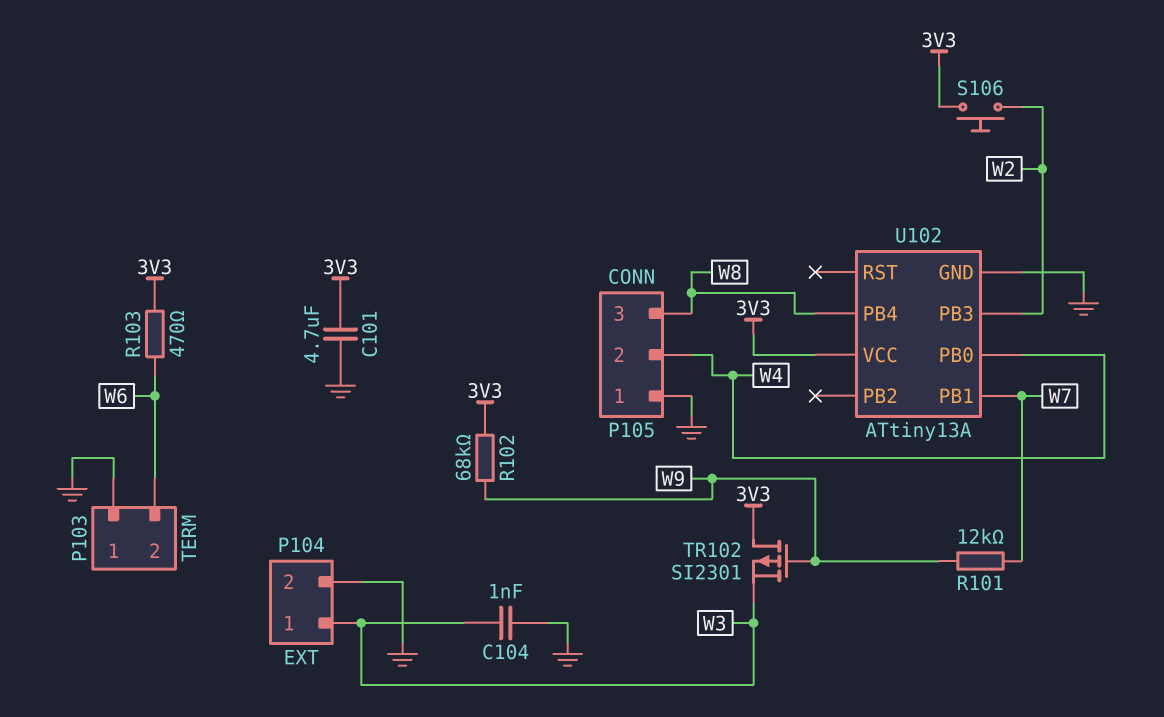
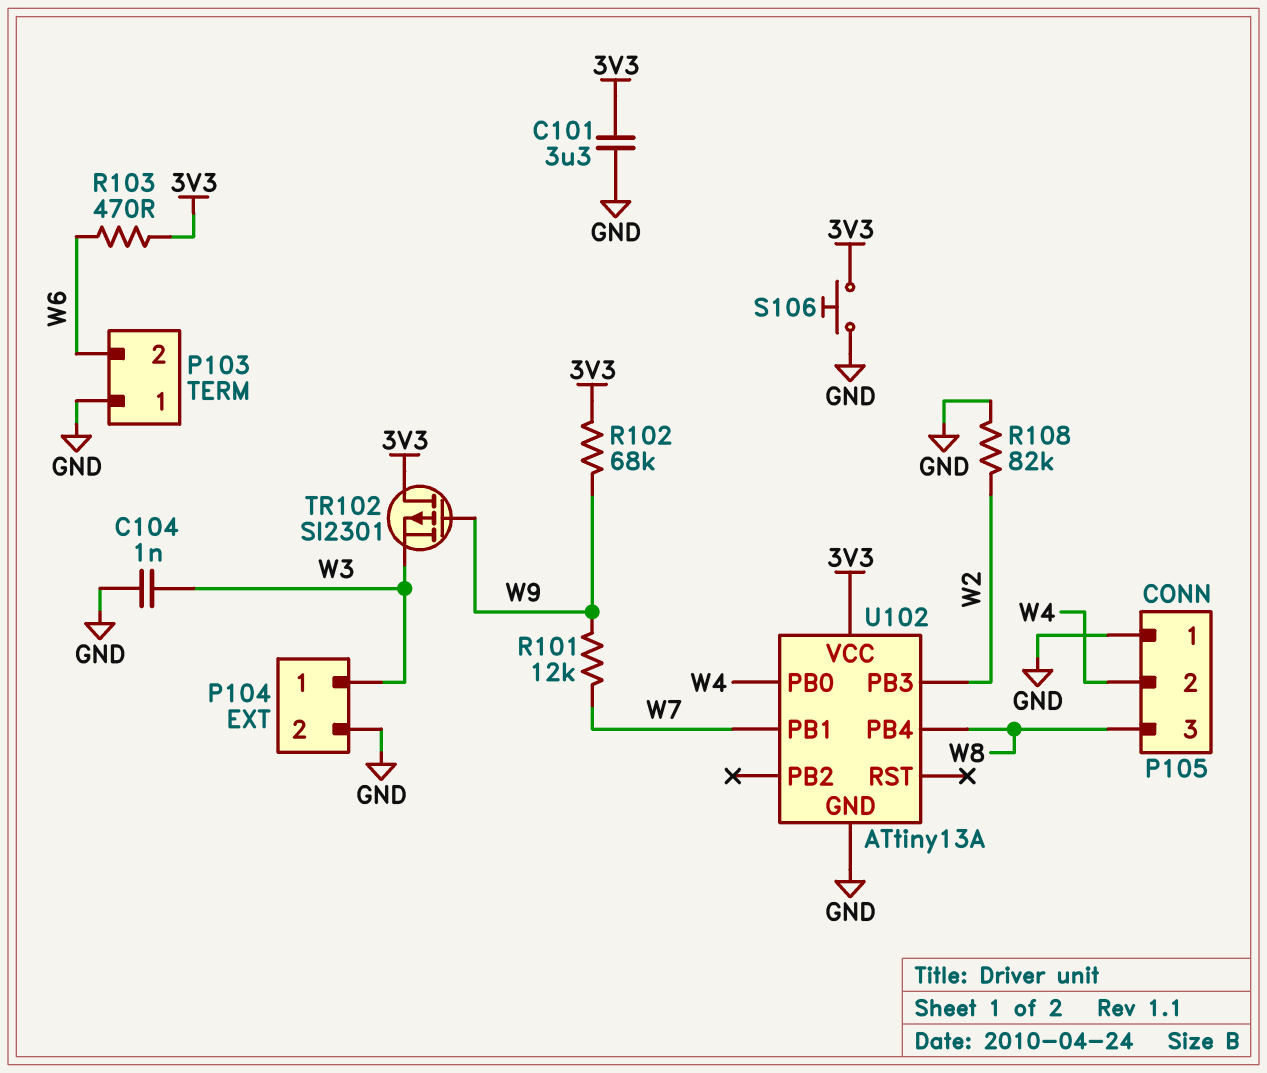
C101: 4.7uF (3V3, GND) -> 3.3uF (3V3, GND)
R108: none -> 82k (GND, W2)
S106: button (3V3, W2) -> button (3V3, GND)

